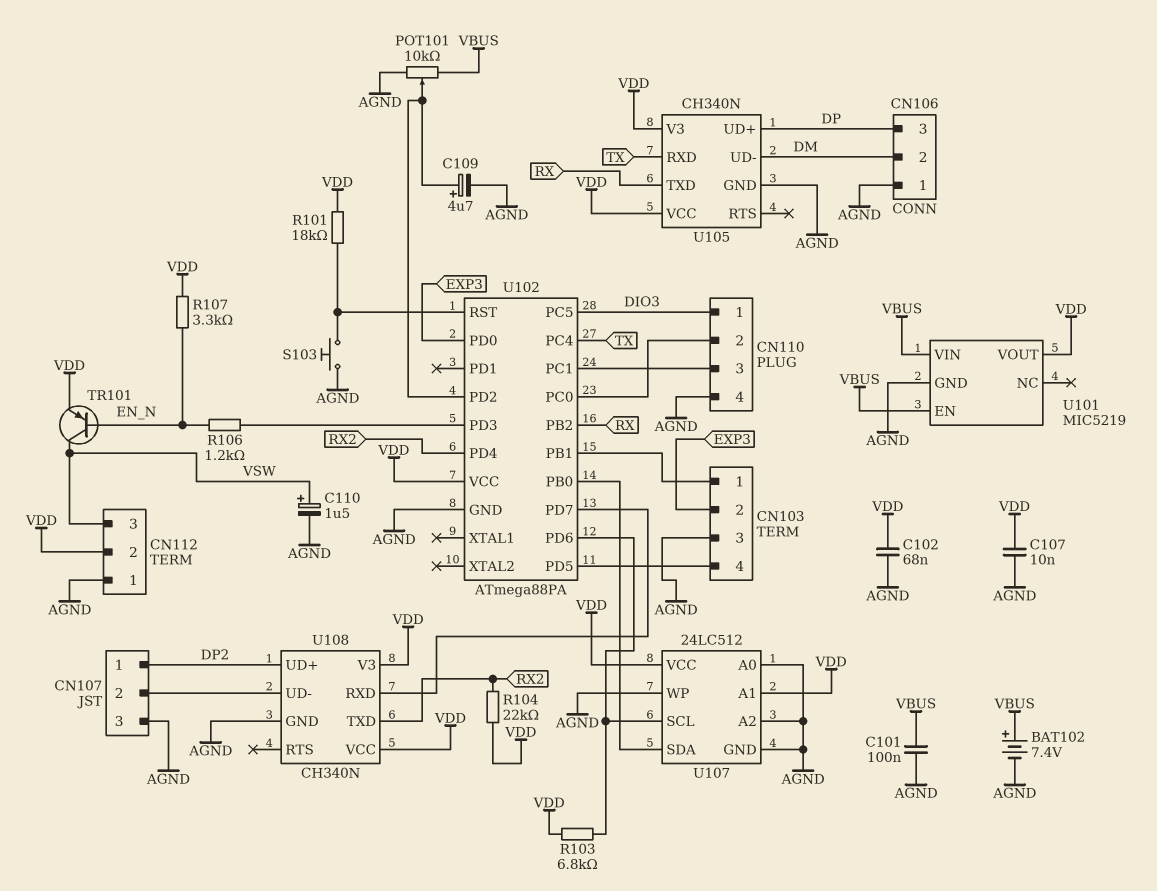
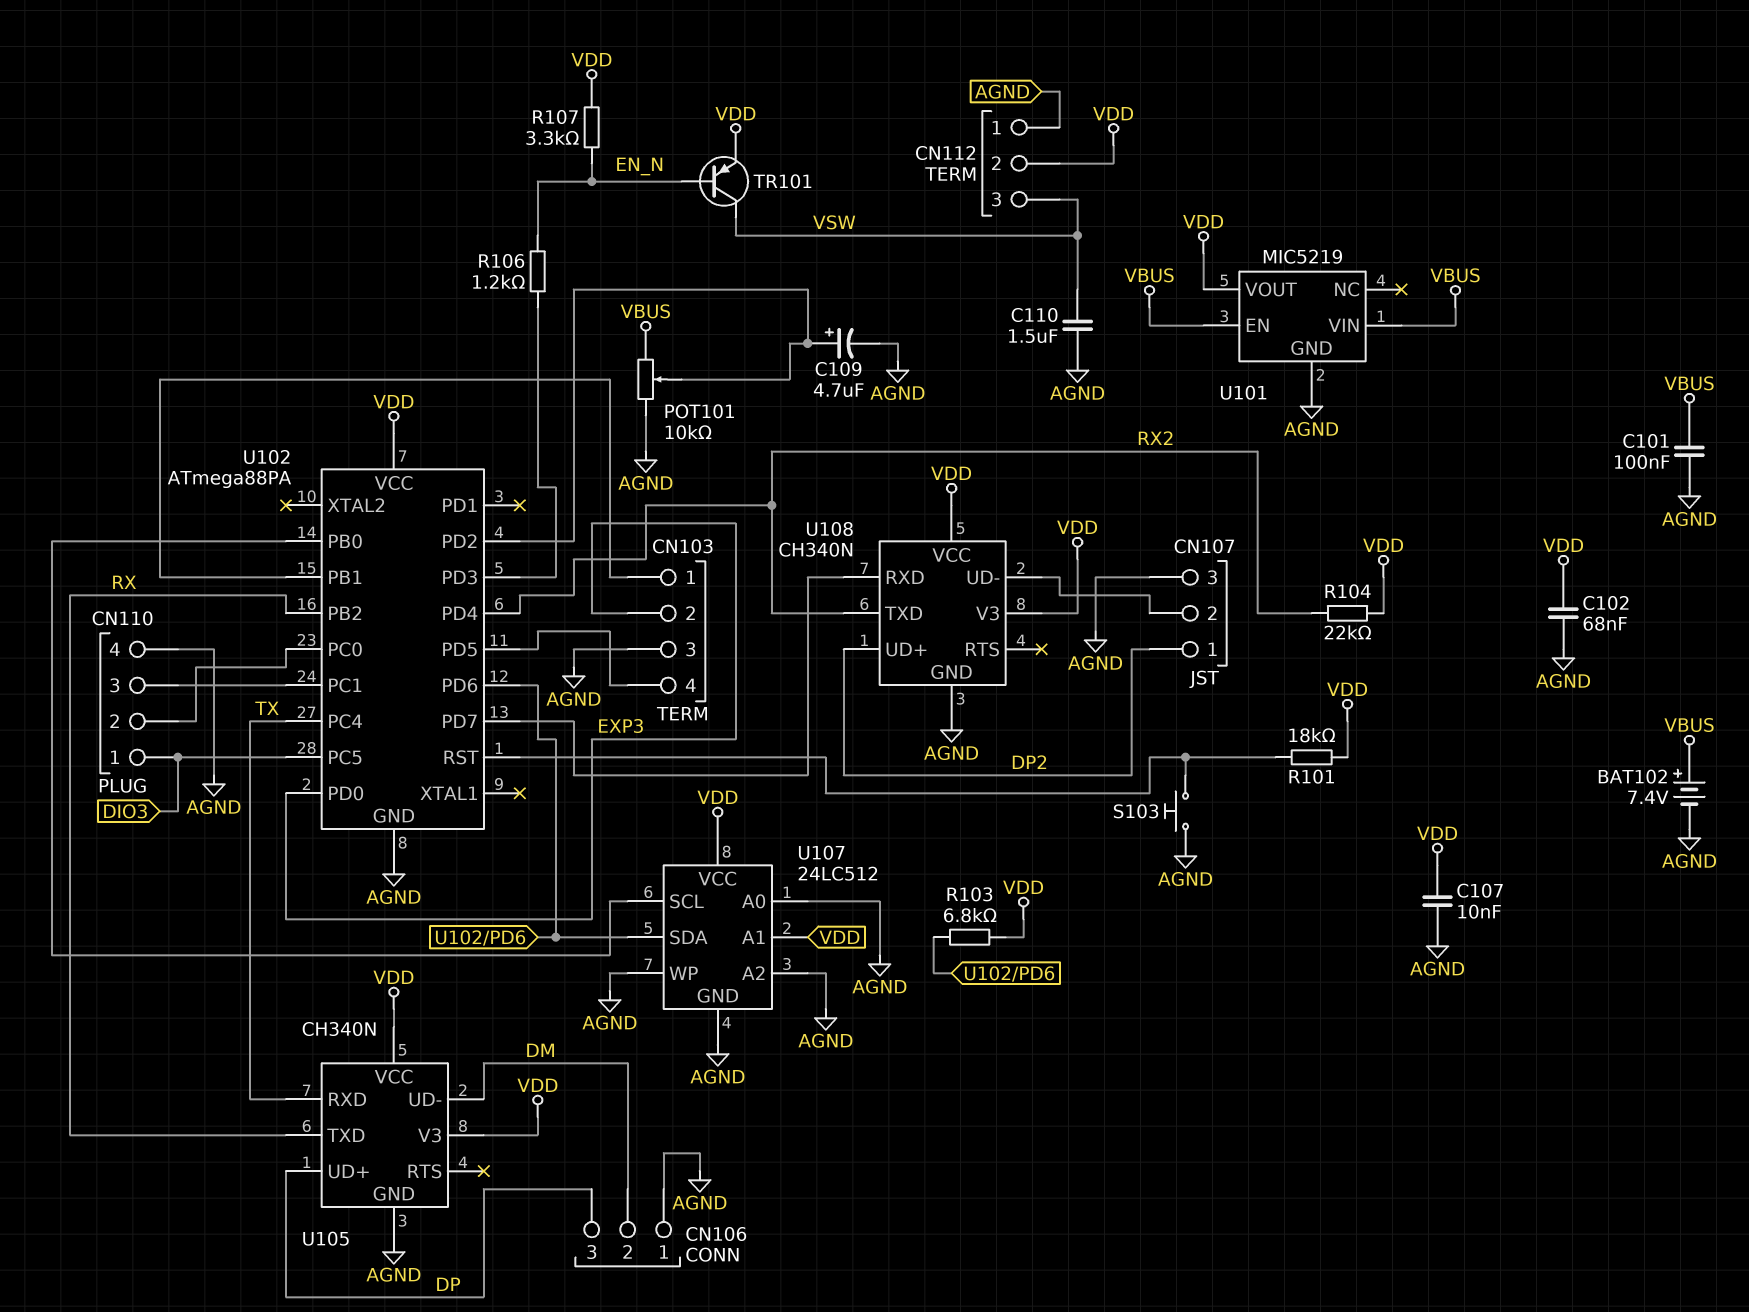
C110: 1.5uF (plus VSW, minus AGND) -> 1.5uF (AGND, VSW)
U107 pin SCL: U102/PD6 -> U102/PB0
U107 pin SDA: U102/PB0 -> U102/PD6

